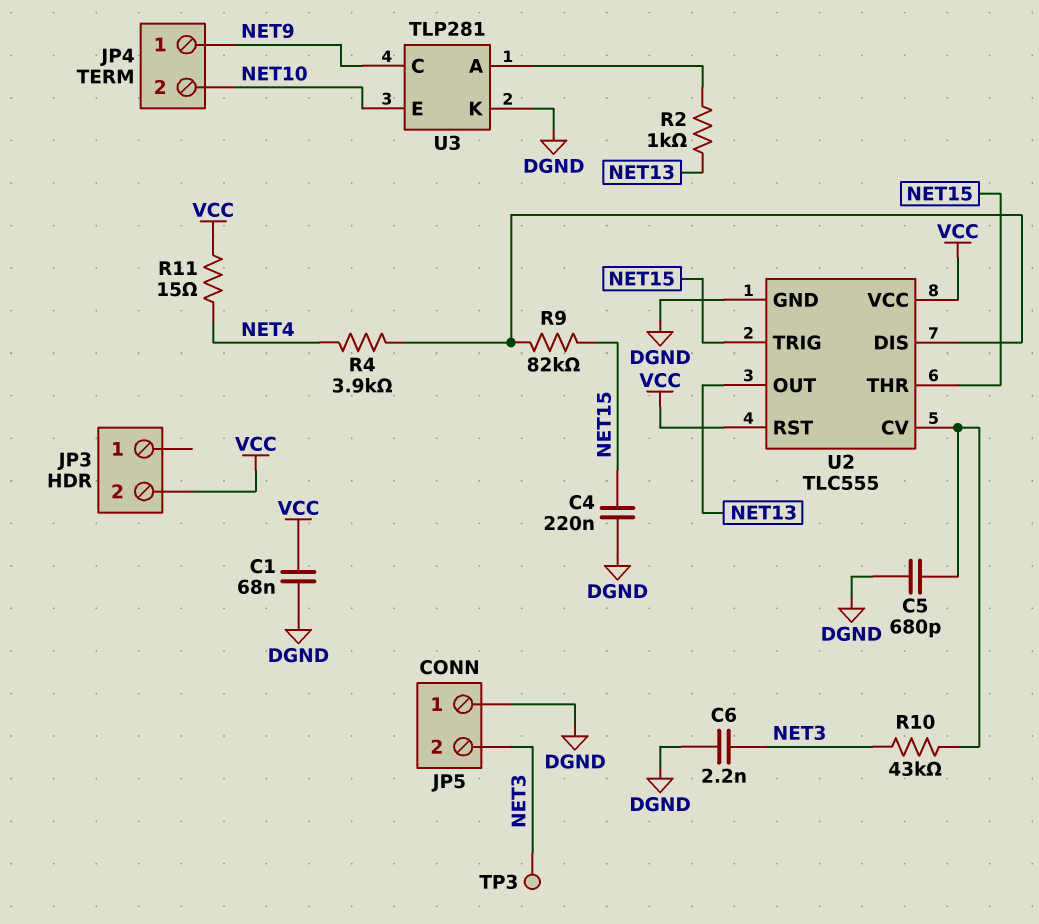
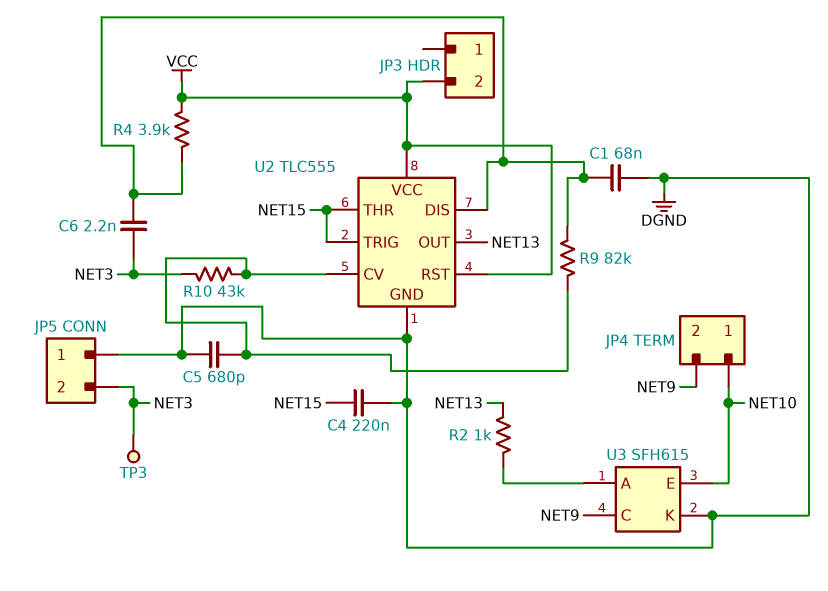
C1: 68nF (DGND, VCC) -> 68nF (DGND, U2/DIS)
C6: 2.2nF (DGND, NET3) -> 2.2nF (NET3, U2/DIS)
JP4 pin 1: NET9 -> NET10
JP4 pin 2: NET10 -> NET9
R4: 3.9k (NET4, U2/DIS) -> 3.9k (U2/DIS, VCC)
R9: 82k (NET15, U2/DIS) -> 82k (U2/CV, U2/DIS)
R11: 15 (NET4, VCC) -> none
U3: TLP281 -> SFH615

